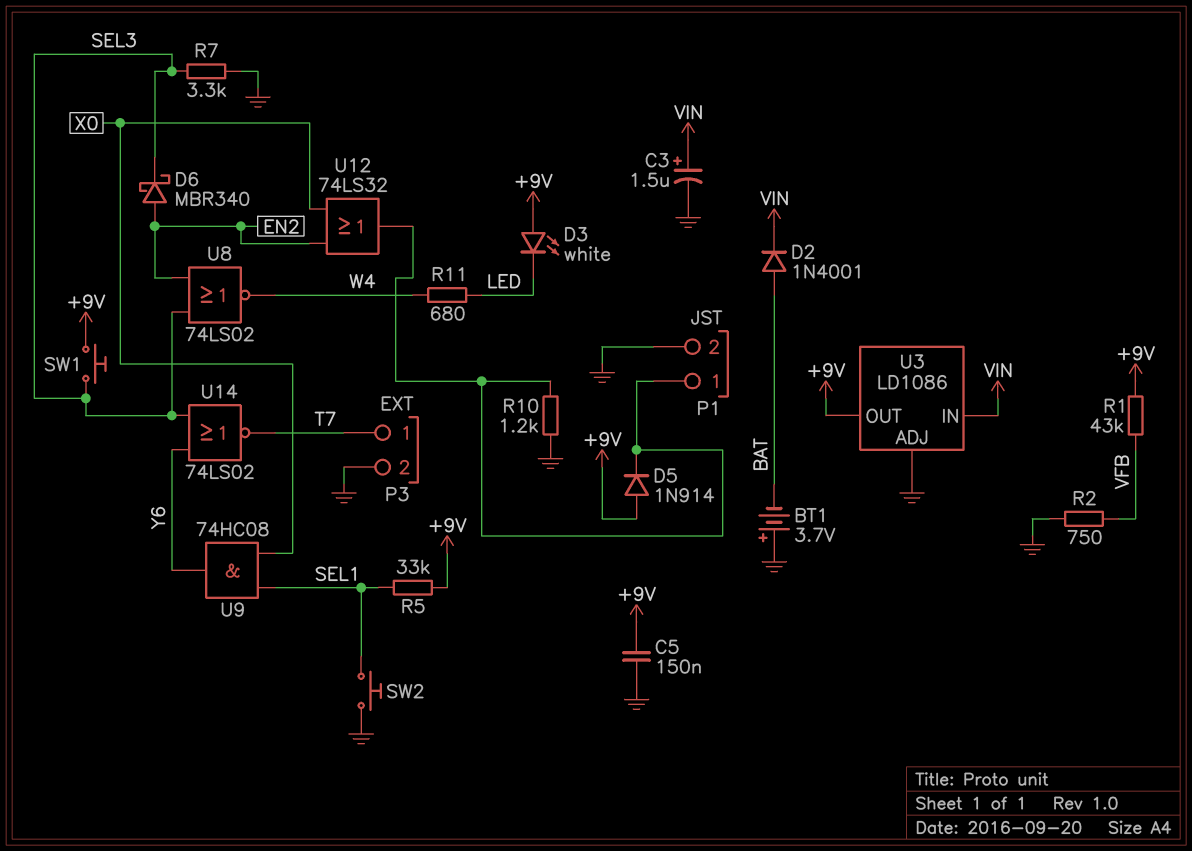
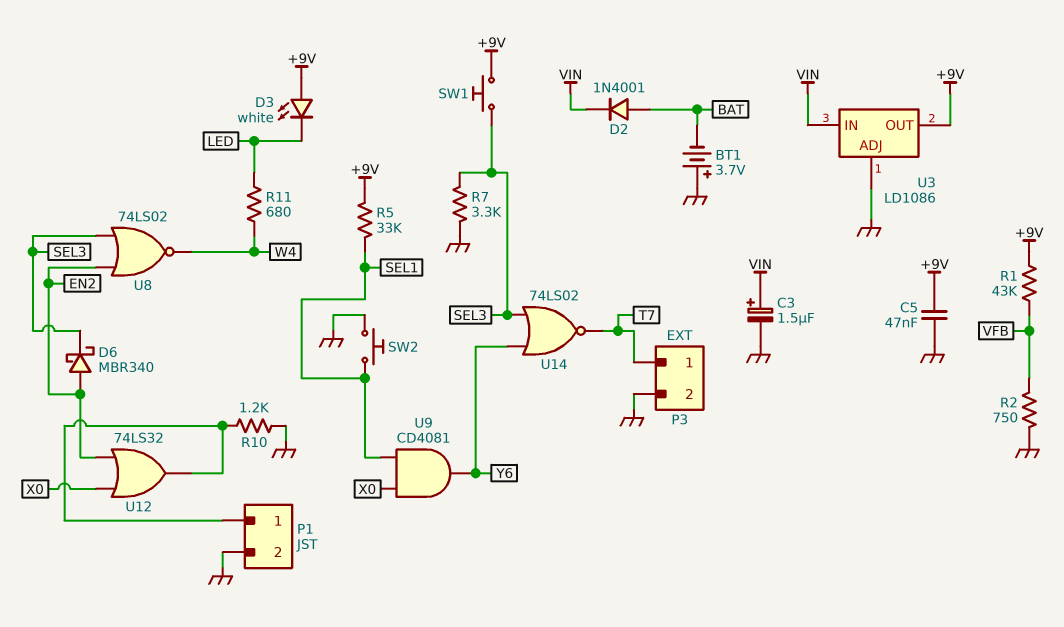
C5: 150nF (+9V, GND) -> 47nF (+9V, GND)
D5: diode 1N914 (A +9V, K P1/1) -> none
U9: AND 74HC08 (in SEL1, in X0, out Y6) -> AND CD4081 (in SEL1, in X0, out Y6)

